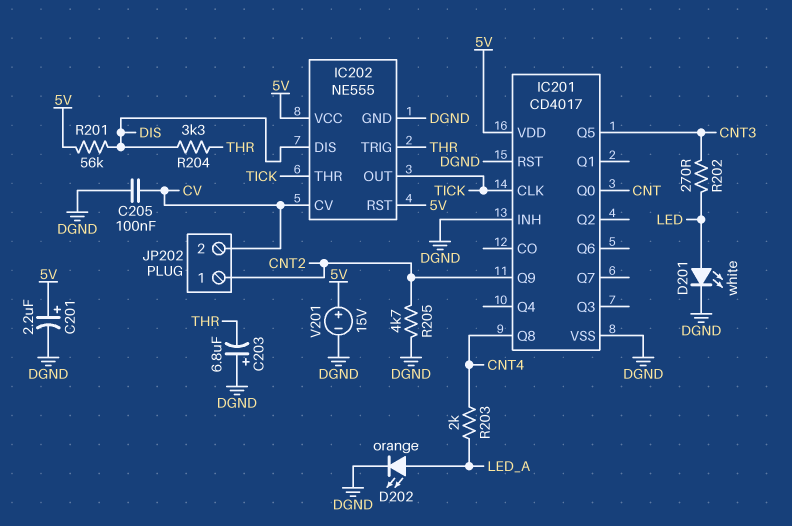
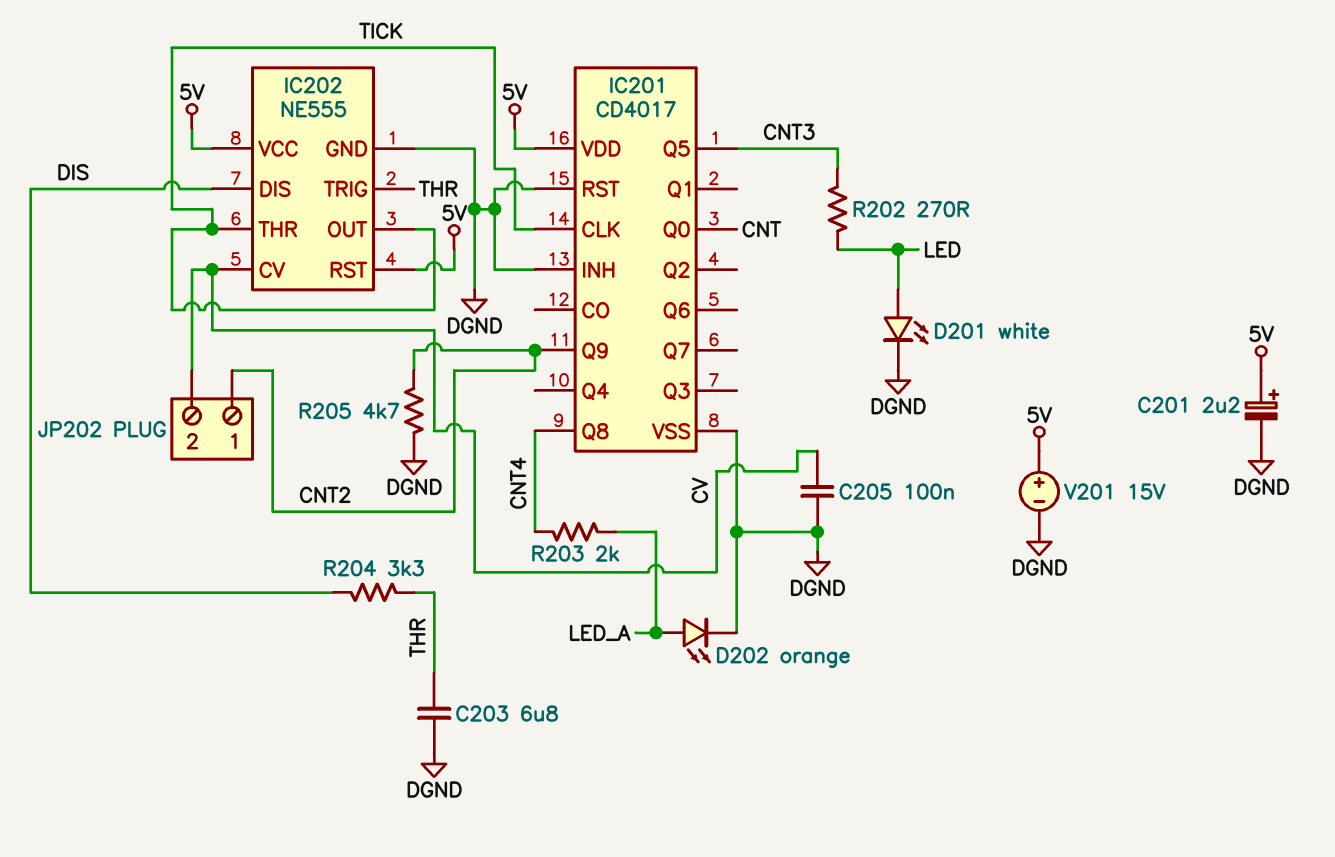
C203: 6.8uF (plus DGND, minus THR) -> 6.8uF (DGND, THR)
R201: 56k (5V, DIS) -> none

